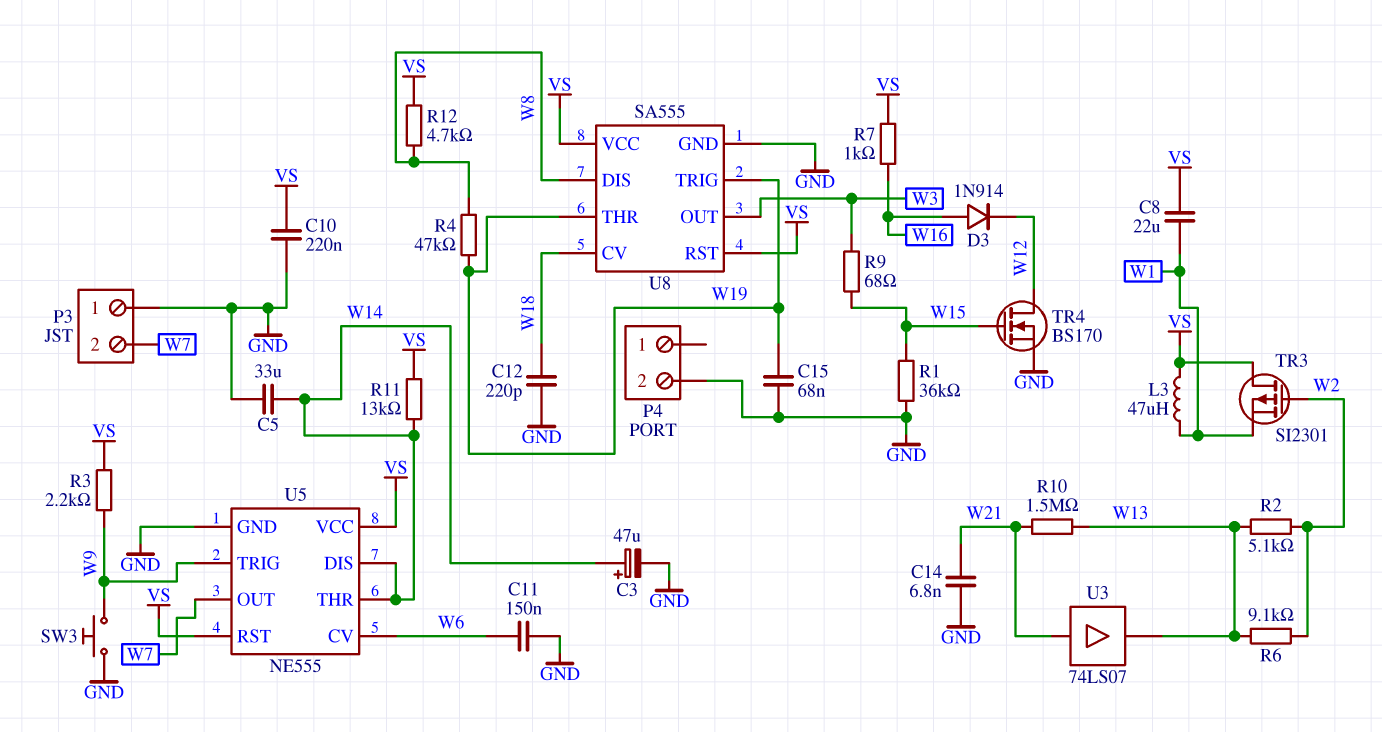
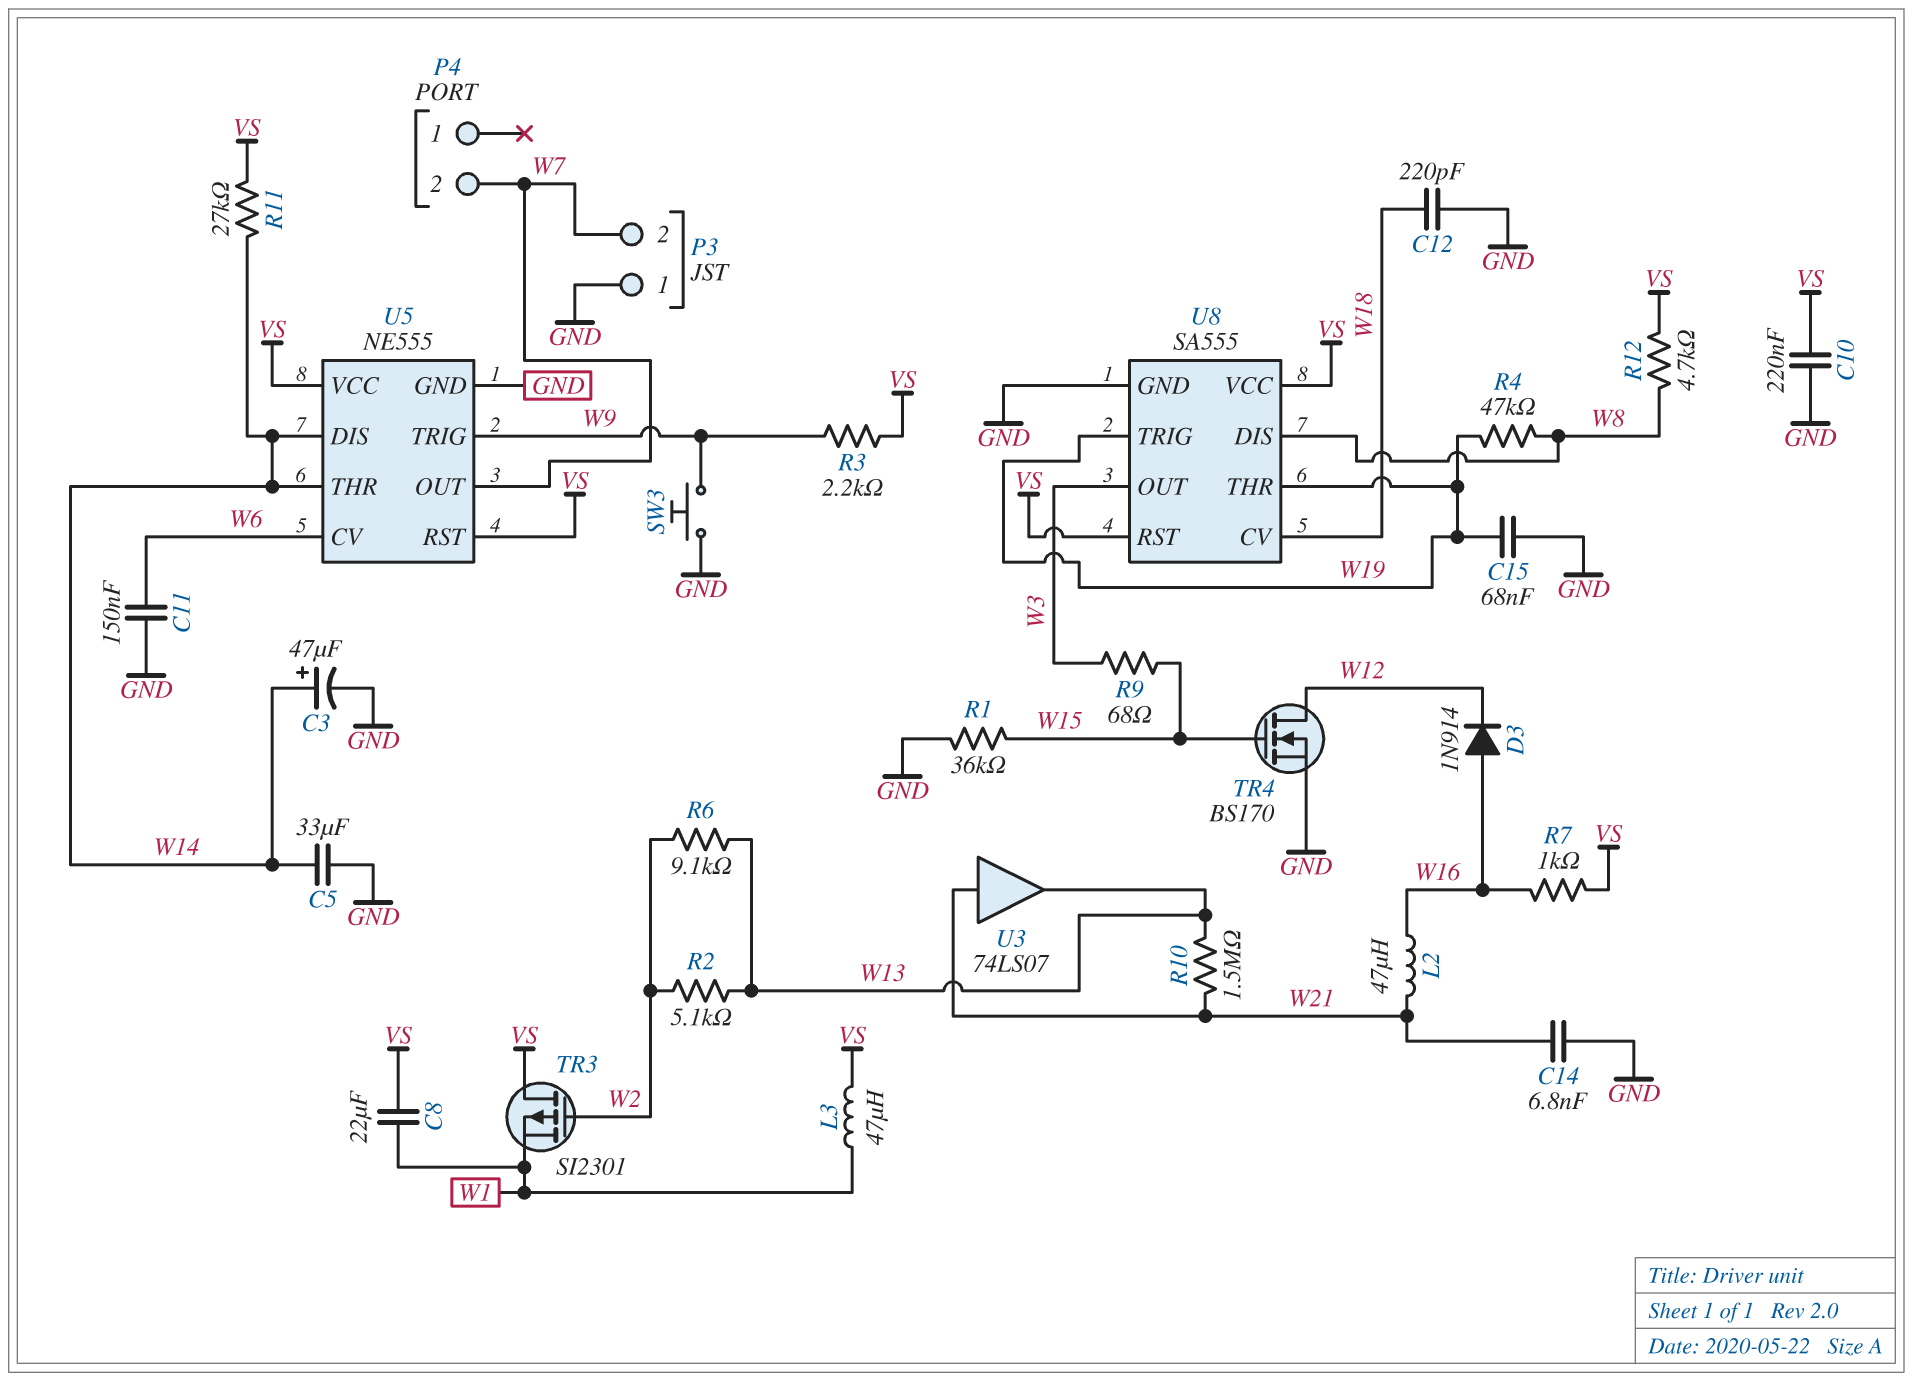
L2: none -> 47uH (W16, W21)
P4 pin 2: GND -> W7
R11: 13k (VS, W14) -> 27k (VS, W14)

